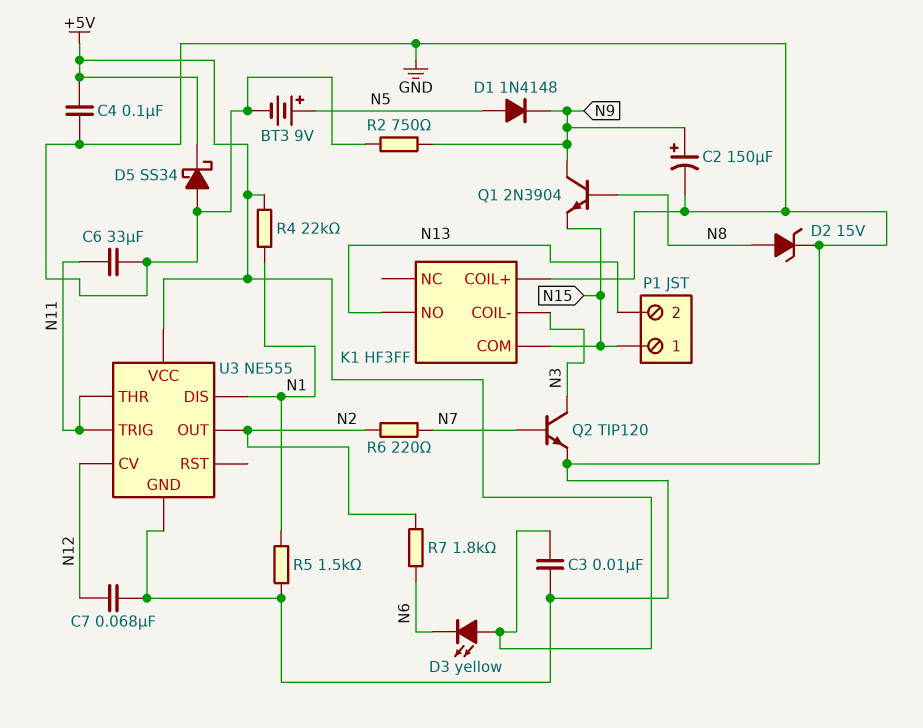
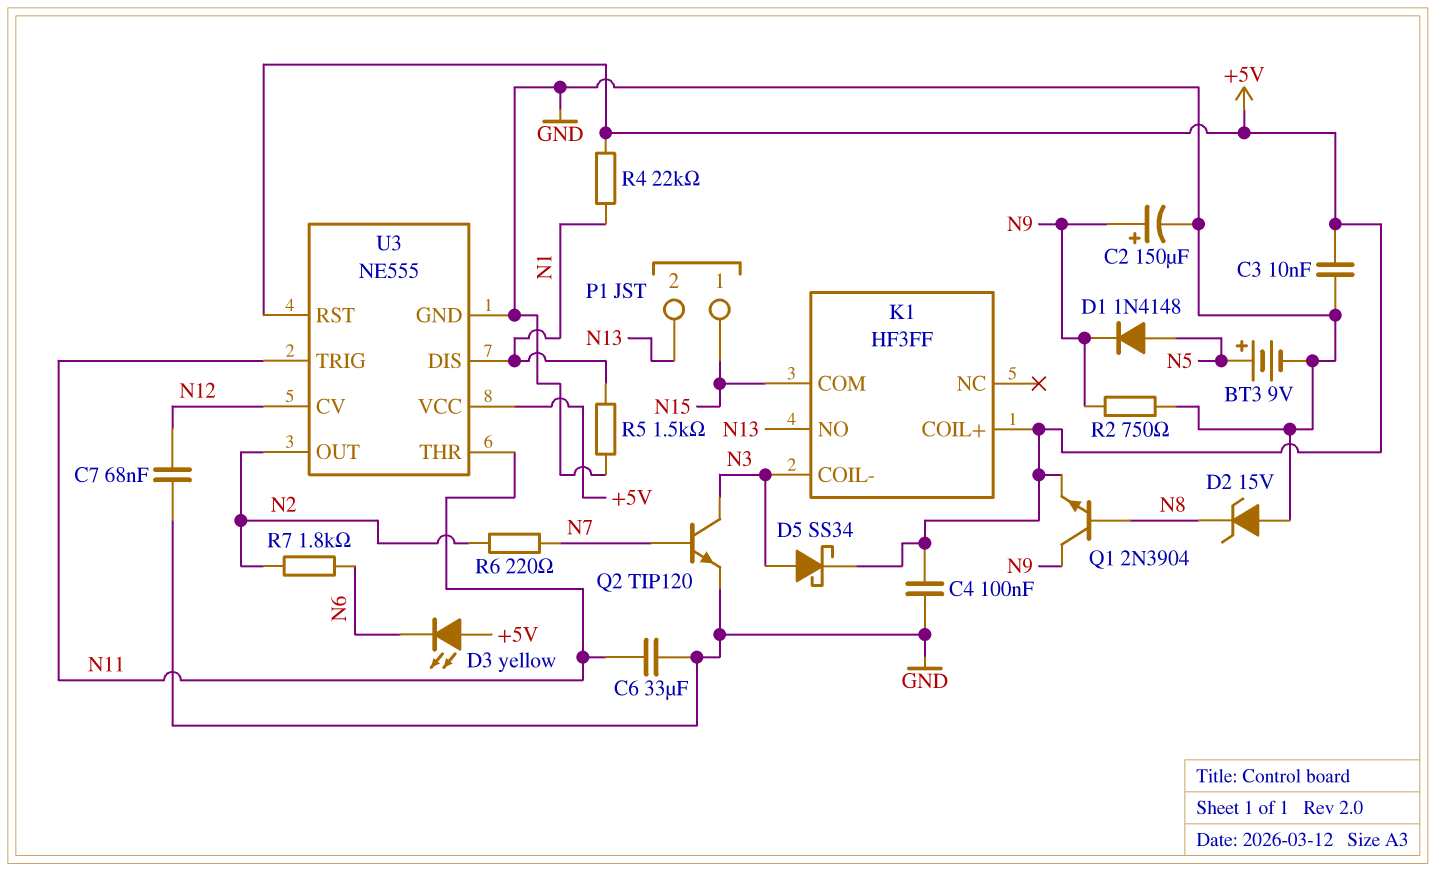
D2: zener 15V (A N8, K GND) -> zener 15V (A GND, K N8)
D5: schottky SS34 (A GND, K +5V) -> schottky SS34 (A N3, K +5V)
K1 pin COIL+: GND -> +5V
Q1: NPN 2N3904 (B N8, C N9, E N15) -> NPN 2N3904 (B N8, C N9, E +5V)
U3 pin RST: none -> +5V

